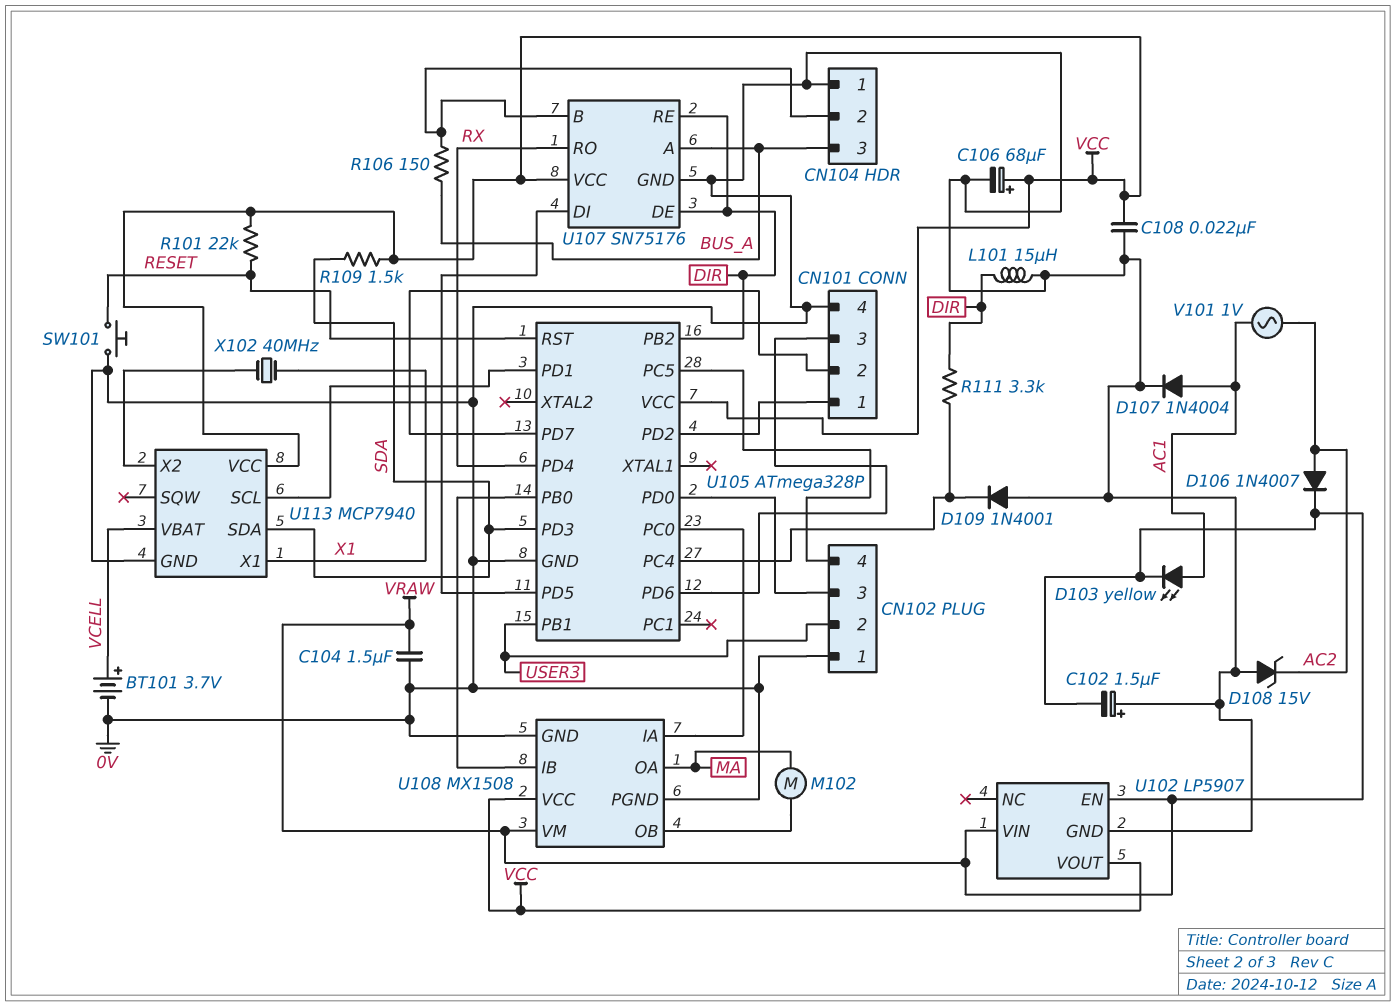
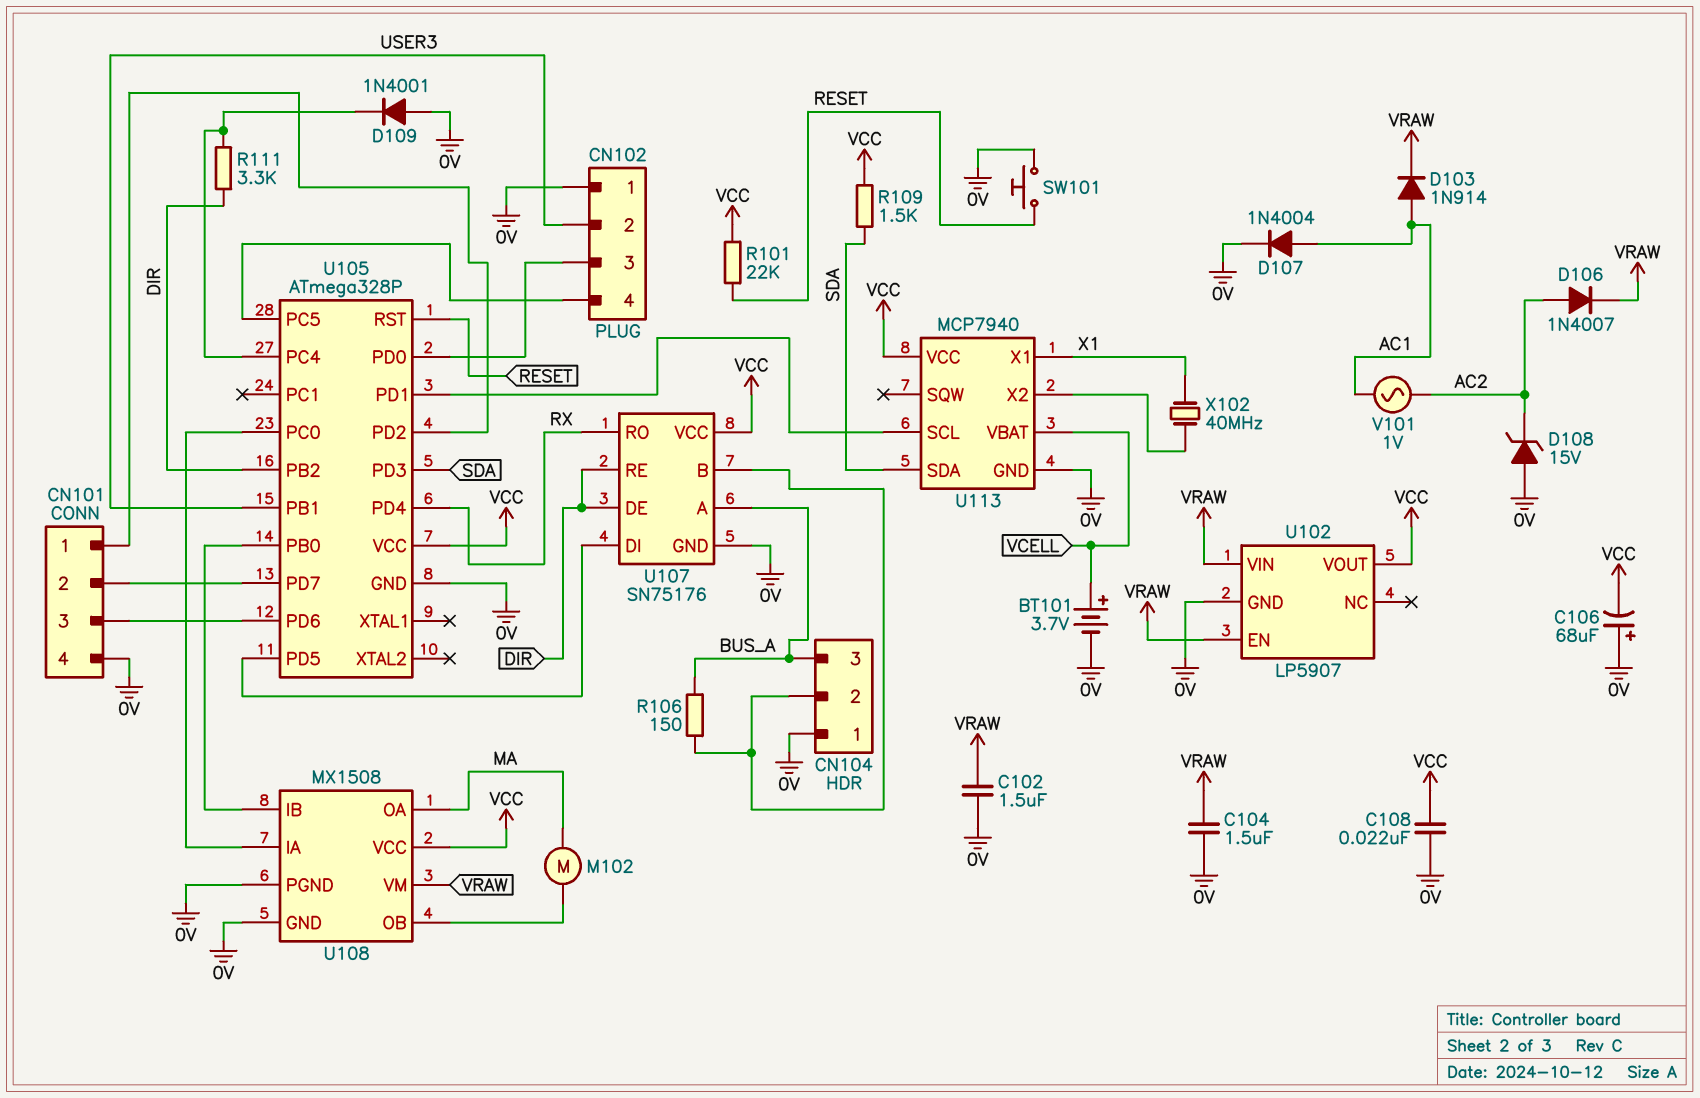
C102: 1.5uF (plus 0V, minus VRAW) -> 1.5uF (0V, VRAW)
C106: 68uF (plus VCC, minus 0V) -> 68uF (plus 0V, minus VCC)
D103: LED yellow (A AC1, K VRAW) -> diode 1N914 (A AC1, K VRAW)
L101: 15uH (0V, DIR) -> none

